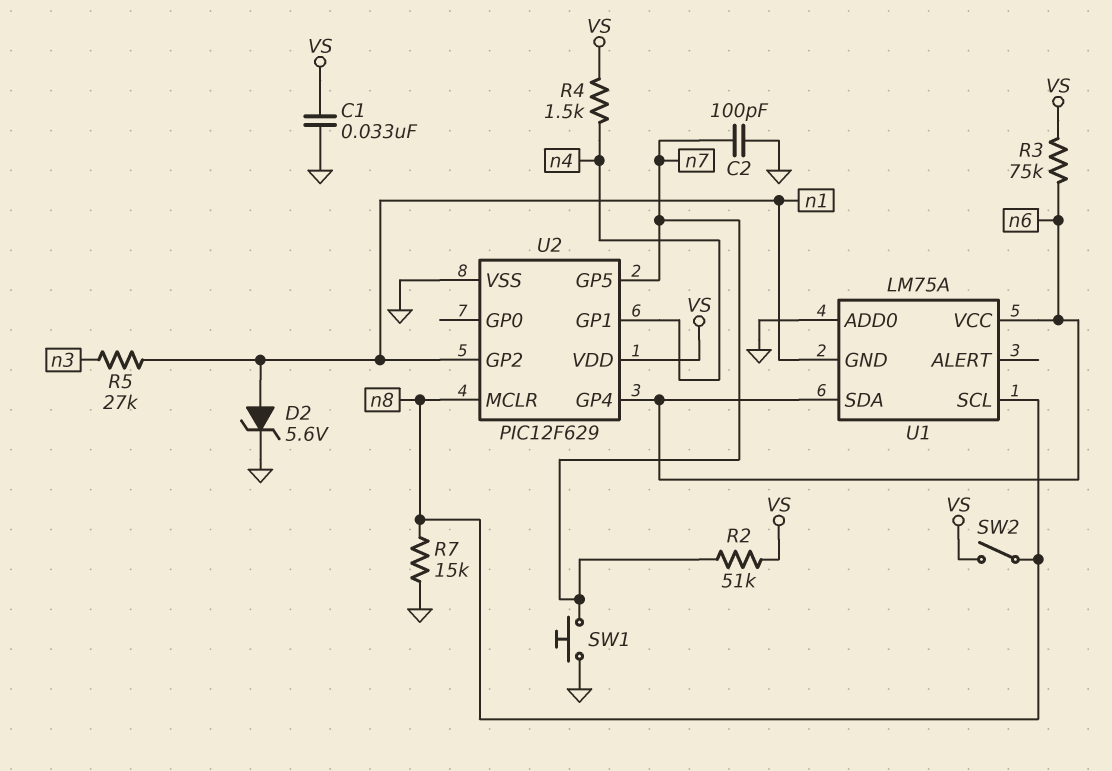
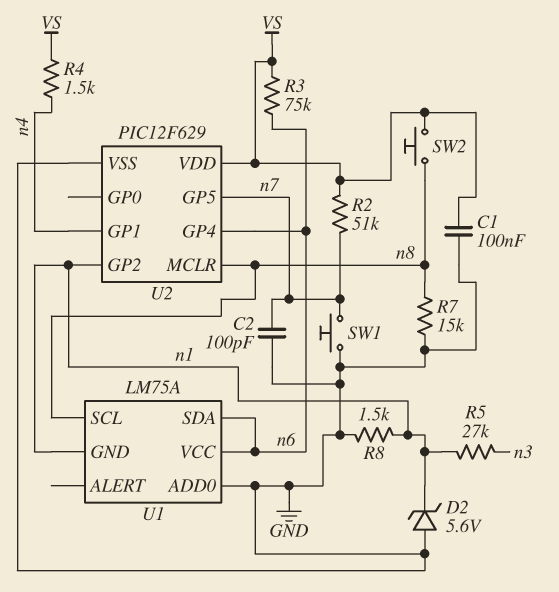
C1: 33nF (GND, VS) -> 100nF (GND, VS)
D2: zener 5.6V (A n1, K GND) -> zener 5.6V (A GND, K n1)
R8: none -> 1.5k (GND, n1)
SW2: switch (VS, n8) -> button (VS, n8)

